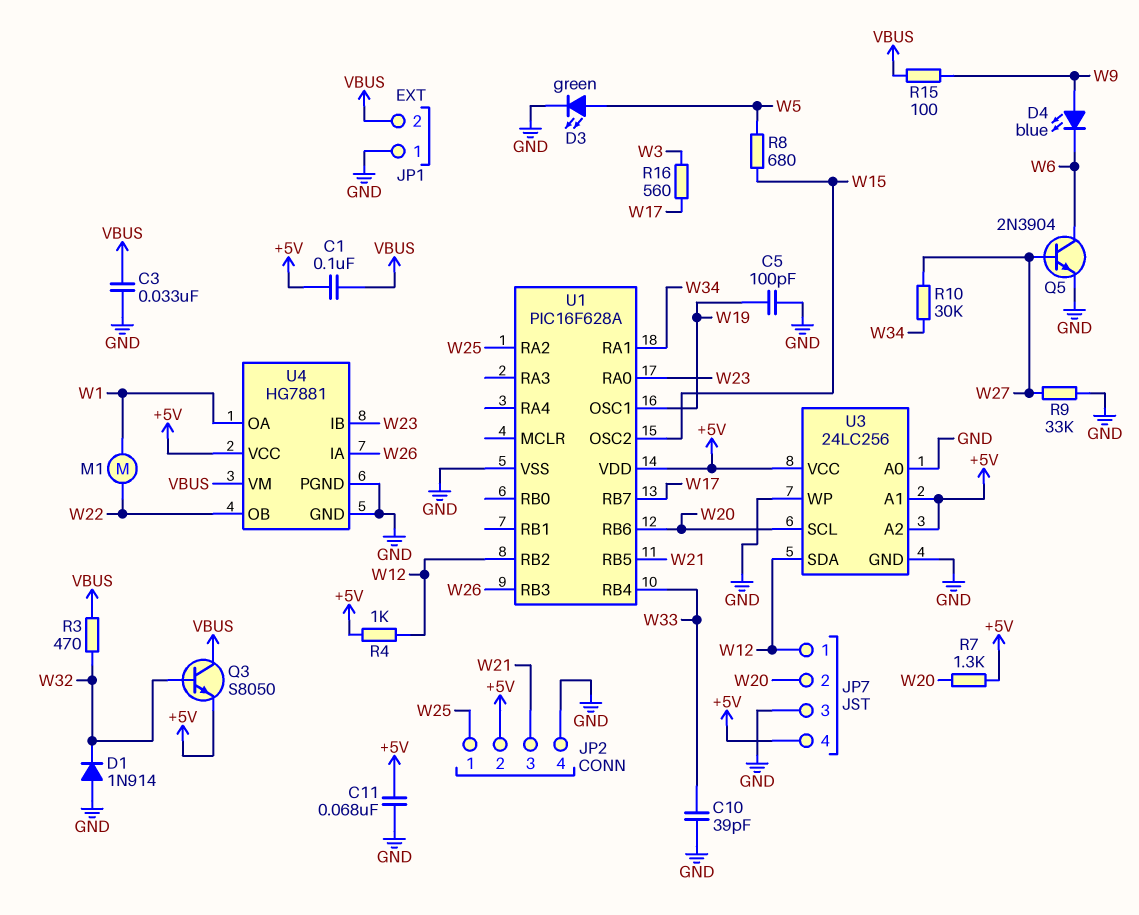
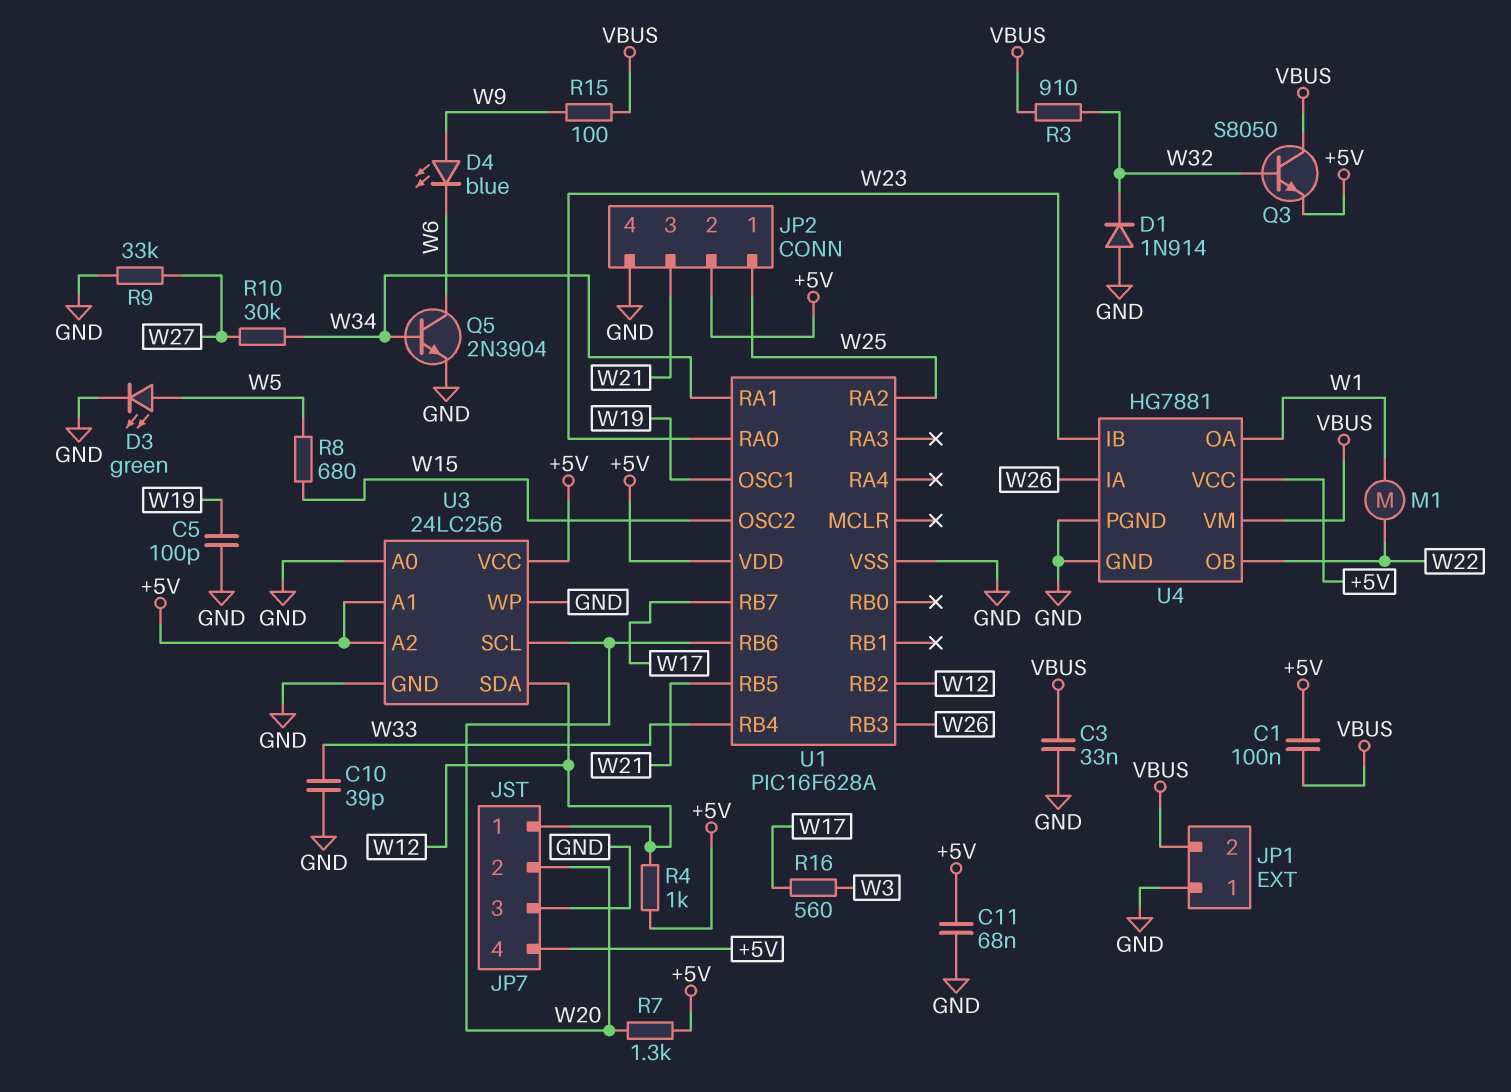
Q5: NPN 2N3904 (B W27, C W6, E GND) -> NPN 2N3904 (B W34, C W6, E GND)
R3: 470 (VBUS, W32) -> 910 (VBUS, W32)

